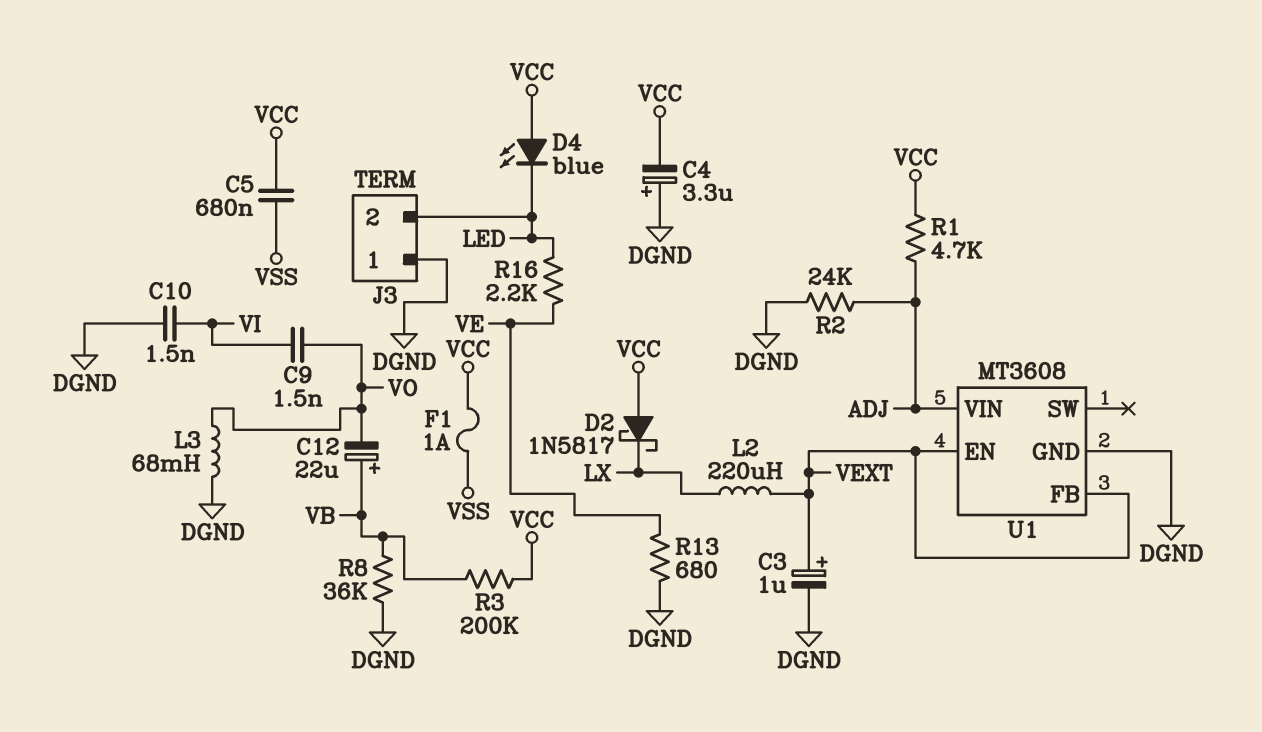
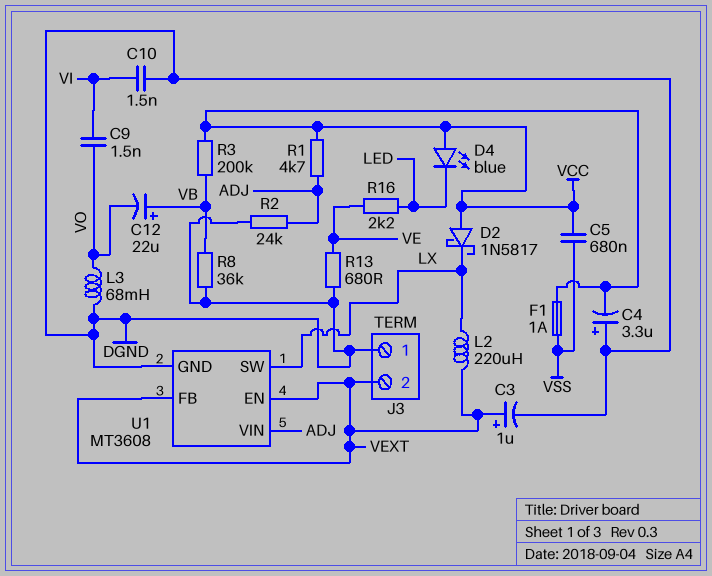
J3 pin 2: LED -> VEXT
U1 pin SW: none -> LX

